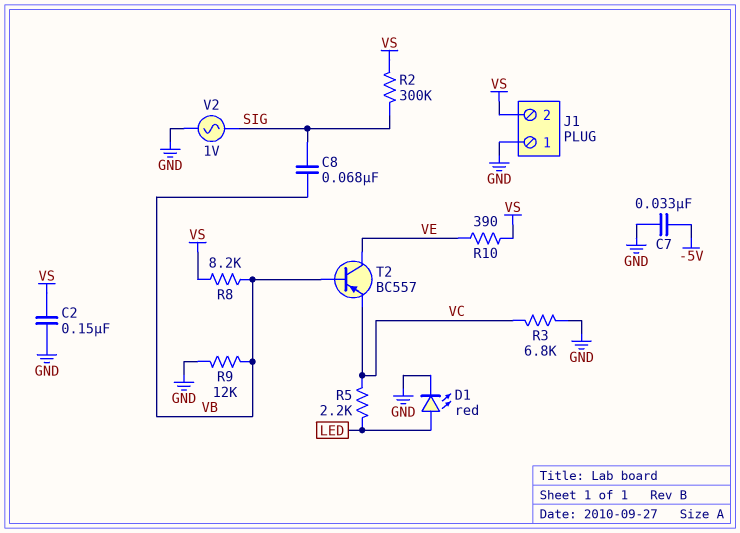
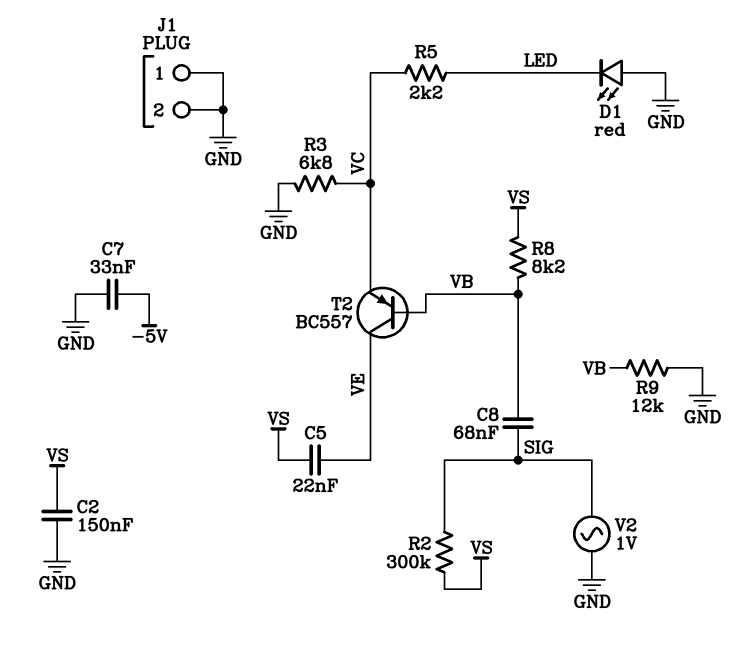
C5: none -> 22nF (VE, VS)
D1: LED red (A LED, K GND) -> LED red (A GND, K LED)
J1 pin 2: VS -> GND
R10: 390 (VE, VS) -> none

